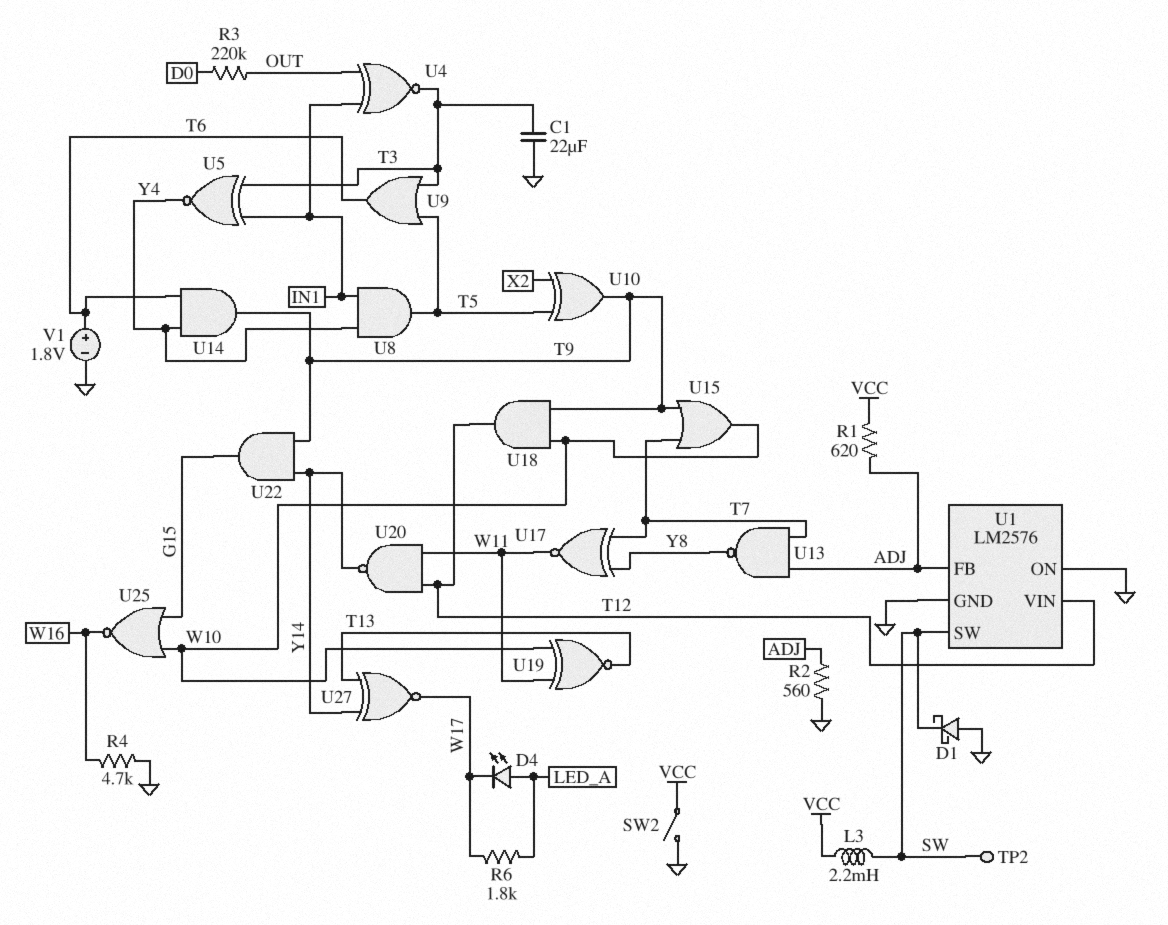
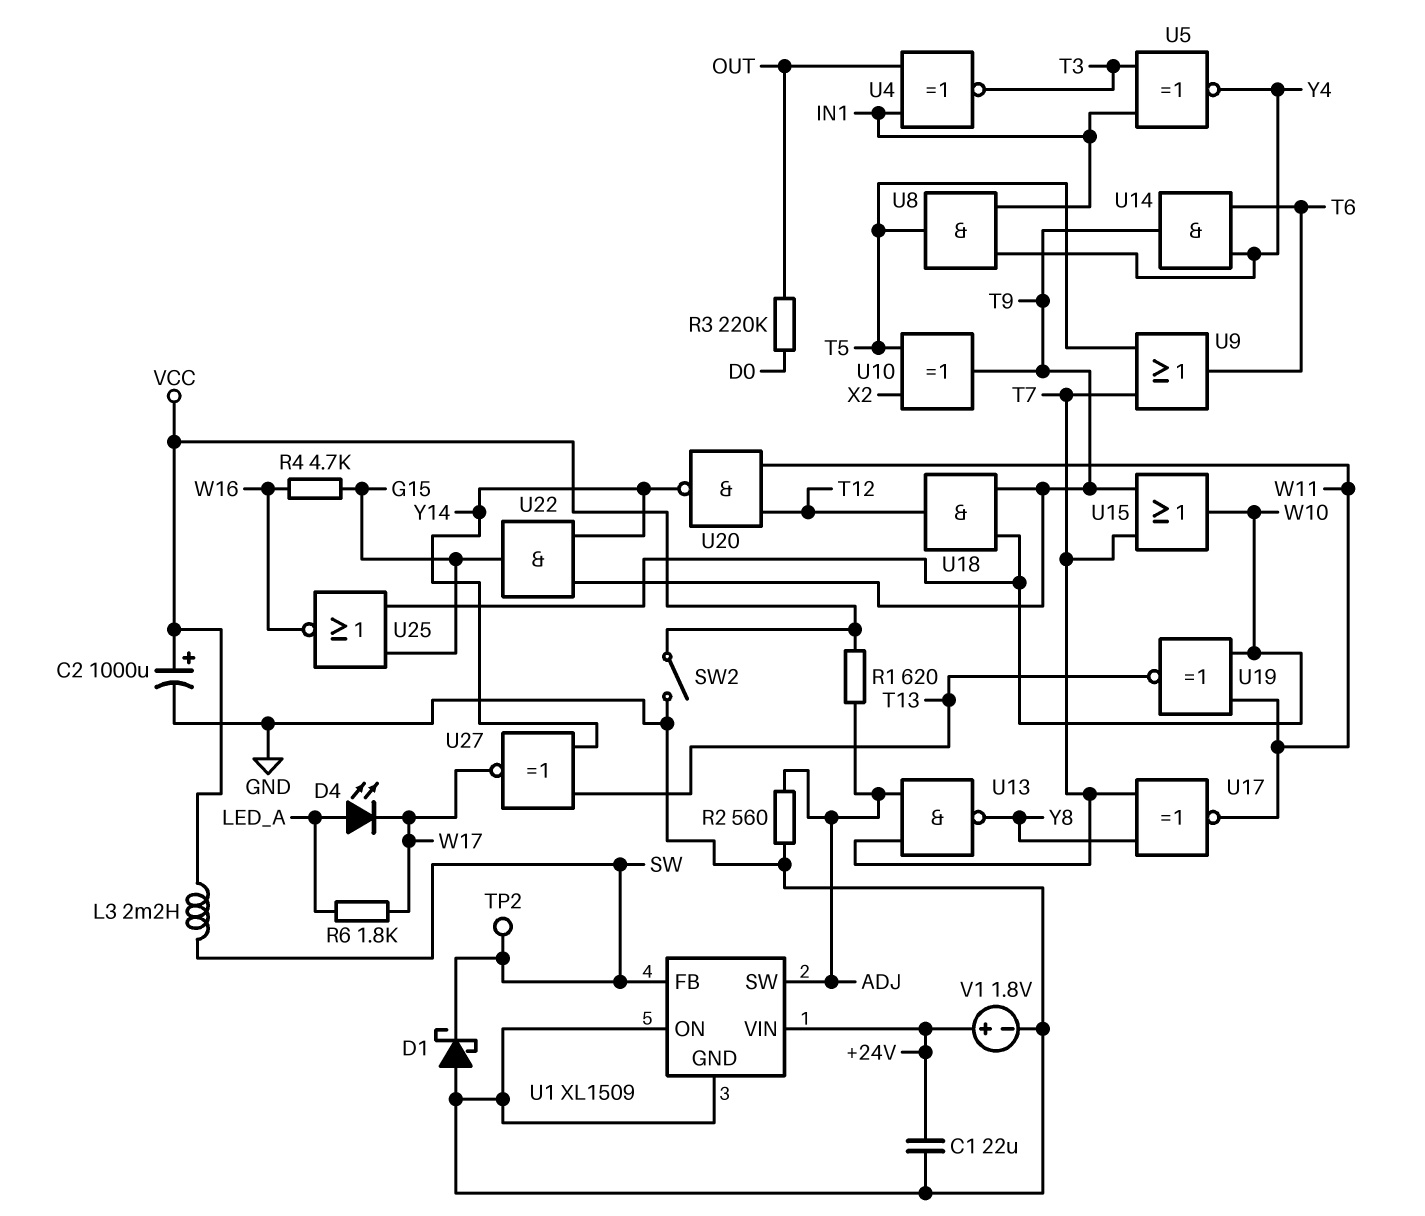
C1: 22uF (GND, T3) -> 22uF (+24V, GND)
C2: none -> 1000uF (plus VCC, minus GND)
R4: 4.7k (GND, W16) -> 4.7k (G15, W16)
U1: LM2576 -> XL1509
U1 pin FB: ADJ -> SW
U1 pin SW: SW -> ADJ
U1 pin VIN: T12 -> +24V
U9: OR (in T3, in T5, out T6) -> OR (in T5, in T7, out T6)
V1: 1.8V (plus T6, minus GND) -> 1.8V (plus +24V, minus GND)

